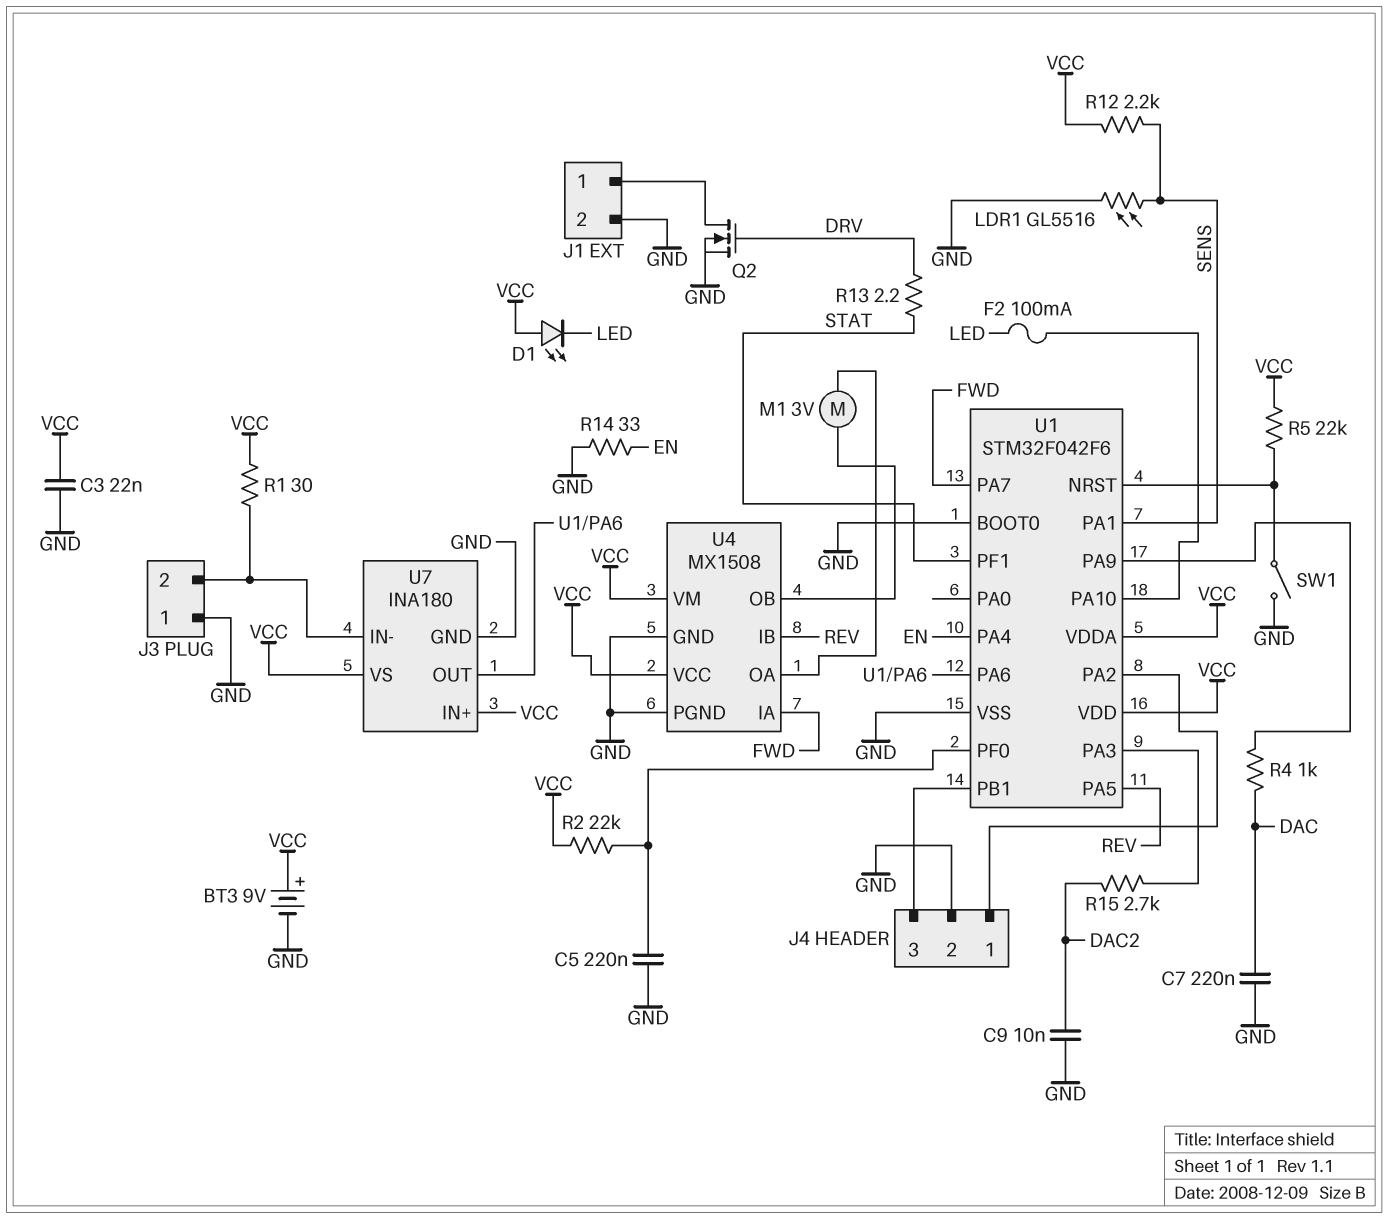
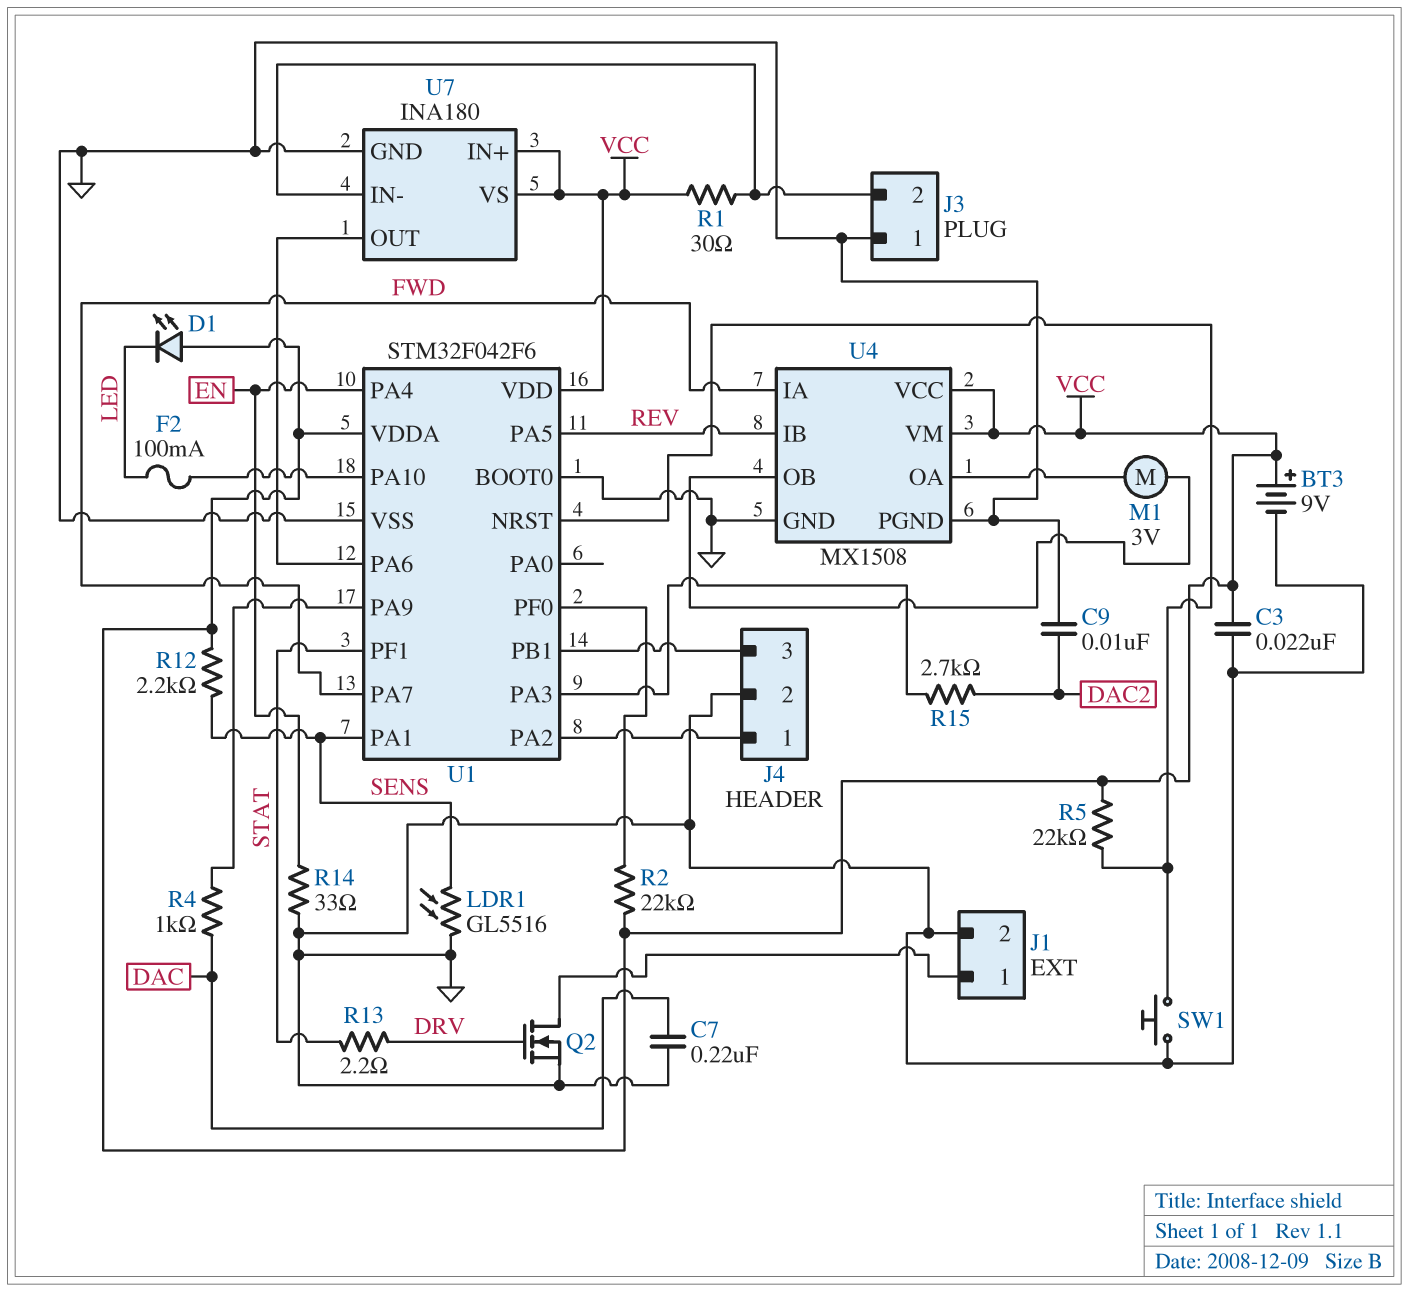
C5: 220nF (GND, U1/PF0) -> none
SW1: switch (GND, U1/NRST) -> button (GND, U1/NRST)

